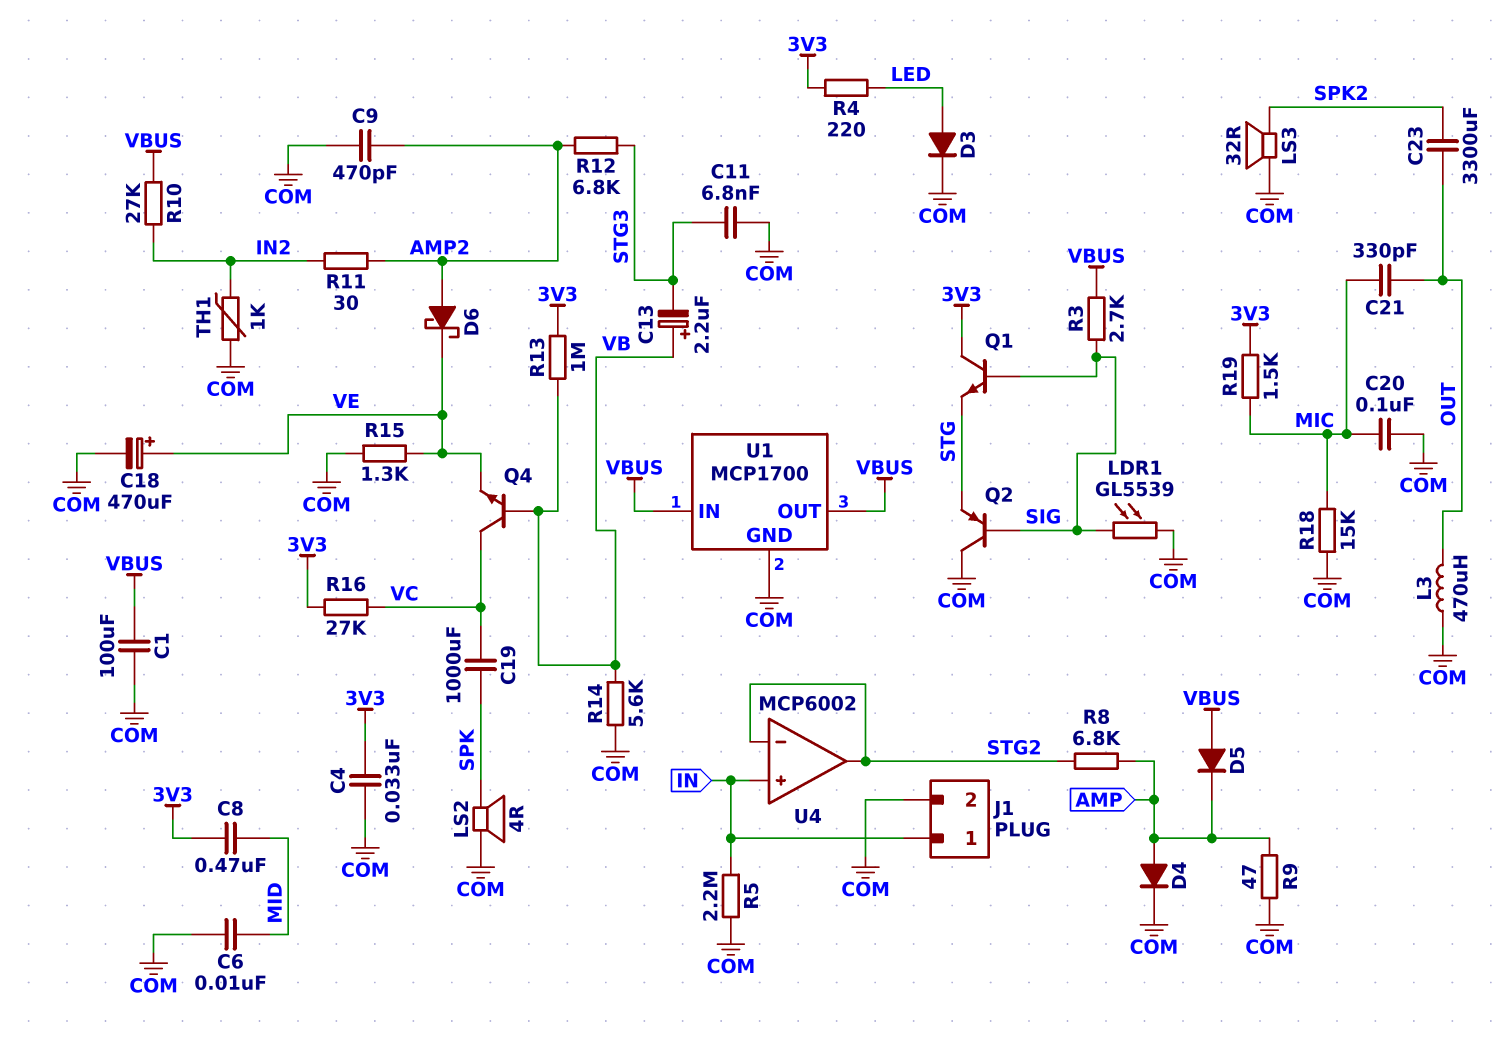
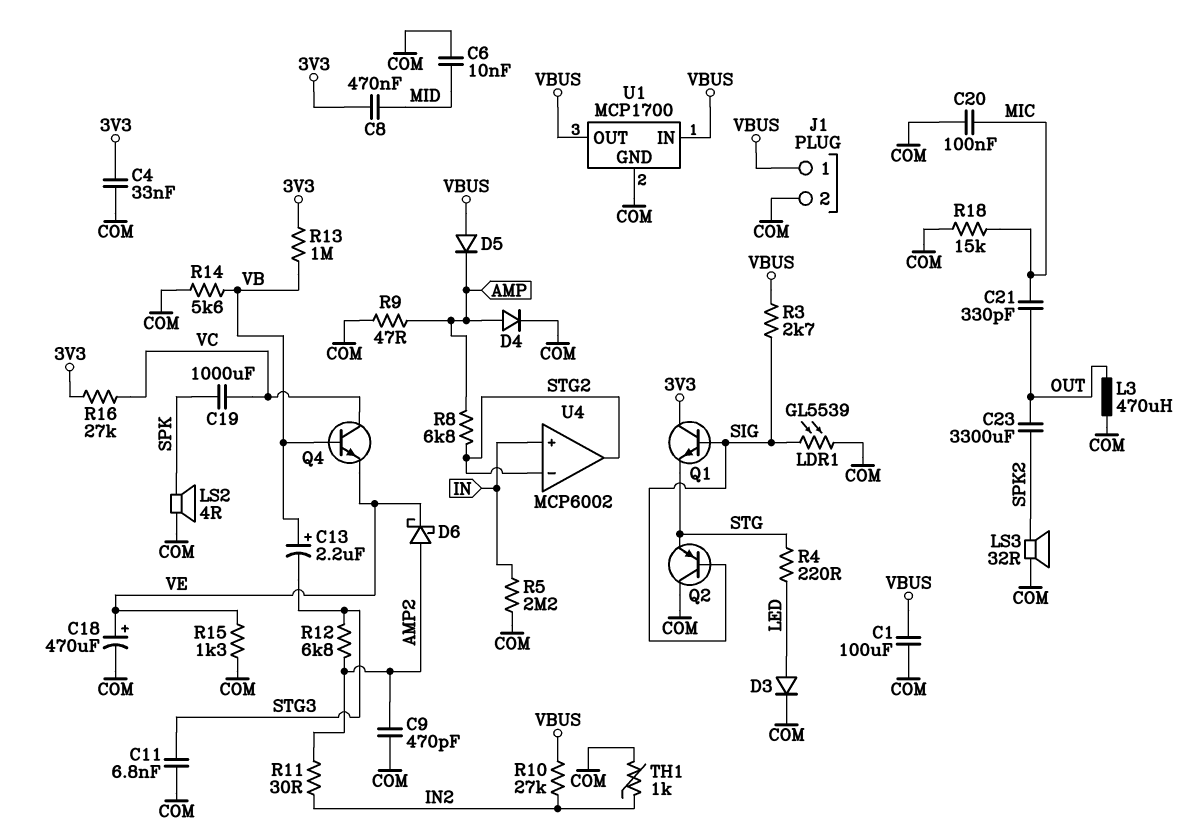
J1 pin 1: IN -> VBUS
R4: 220 (3V3, LED) -> 220 (LED, STG)
R19: 1.5k (3V3, MIC) -> none

